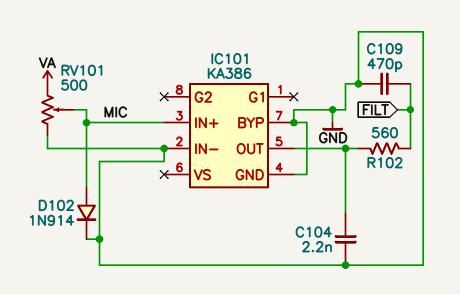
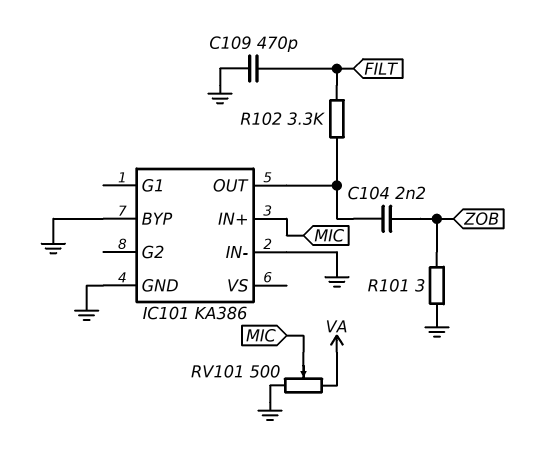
C104: 2.2nF (GND, IC101/OUT) -> 2.2nF (IC101/OUT, ZOB)
D102: diode 1N914 (A MIC, K GND) -> none
R101: none -> 3 (GND, ZOB)
R102: 560 (FILT, IC101/OUT) -> 3.3k (FILT, IC101/OUT)

